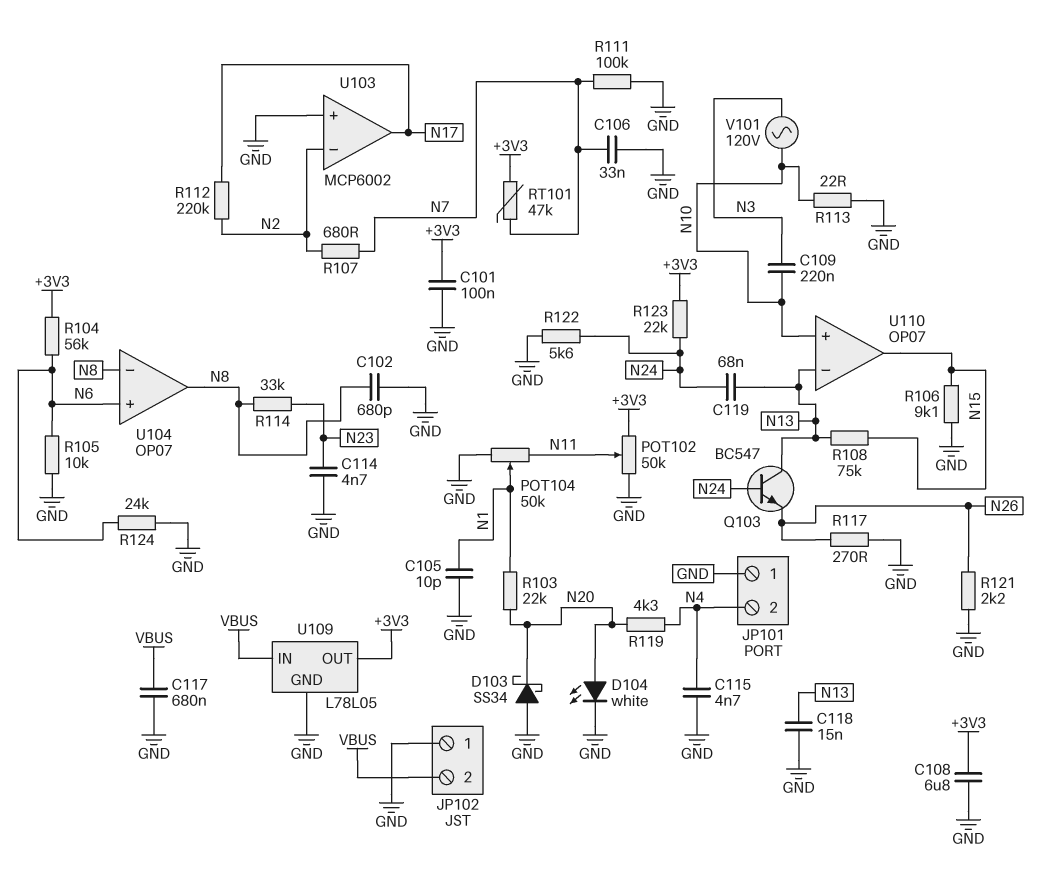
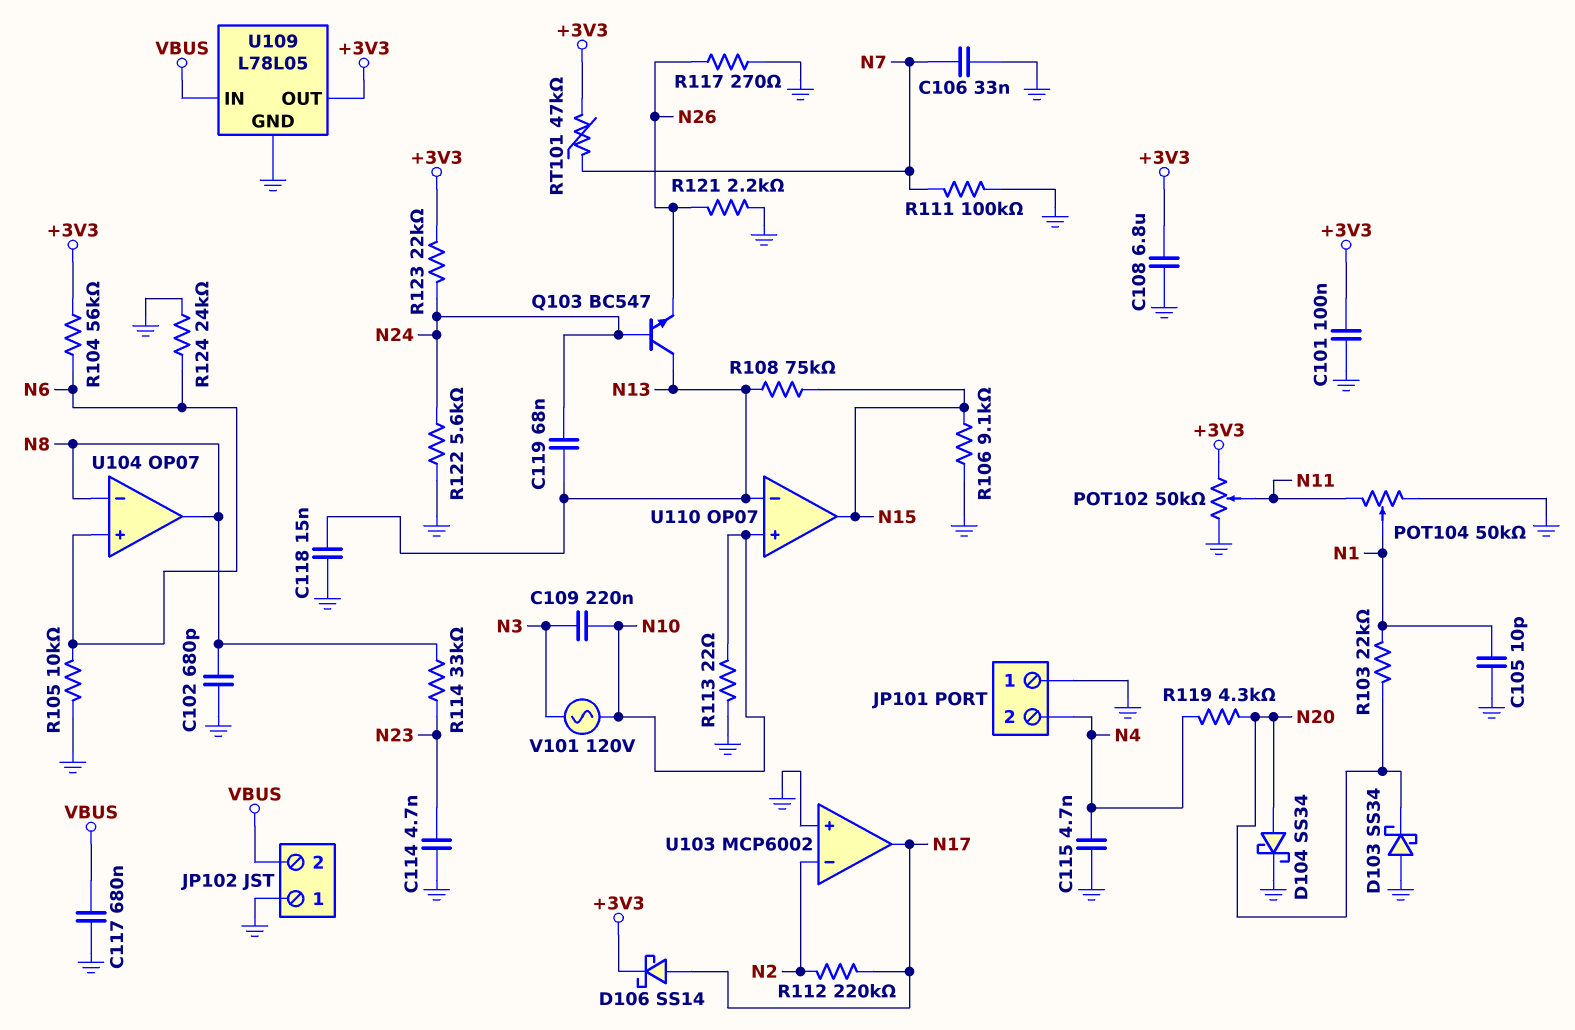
D104: LED white (A N20, K GND) -> schottky SS34 (A N20, K GND)
D106: none -> schottky SS14 (A N17, K +3V3)
R107: 680 (N2, N7) -> none

